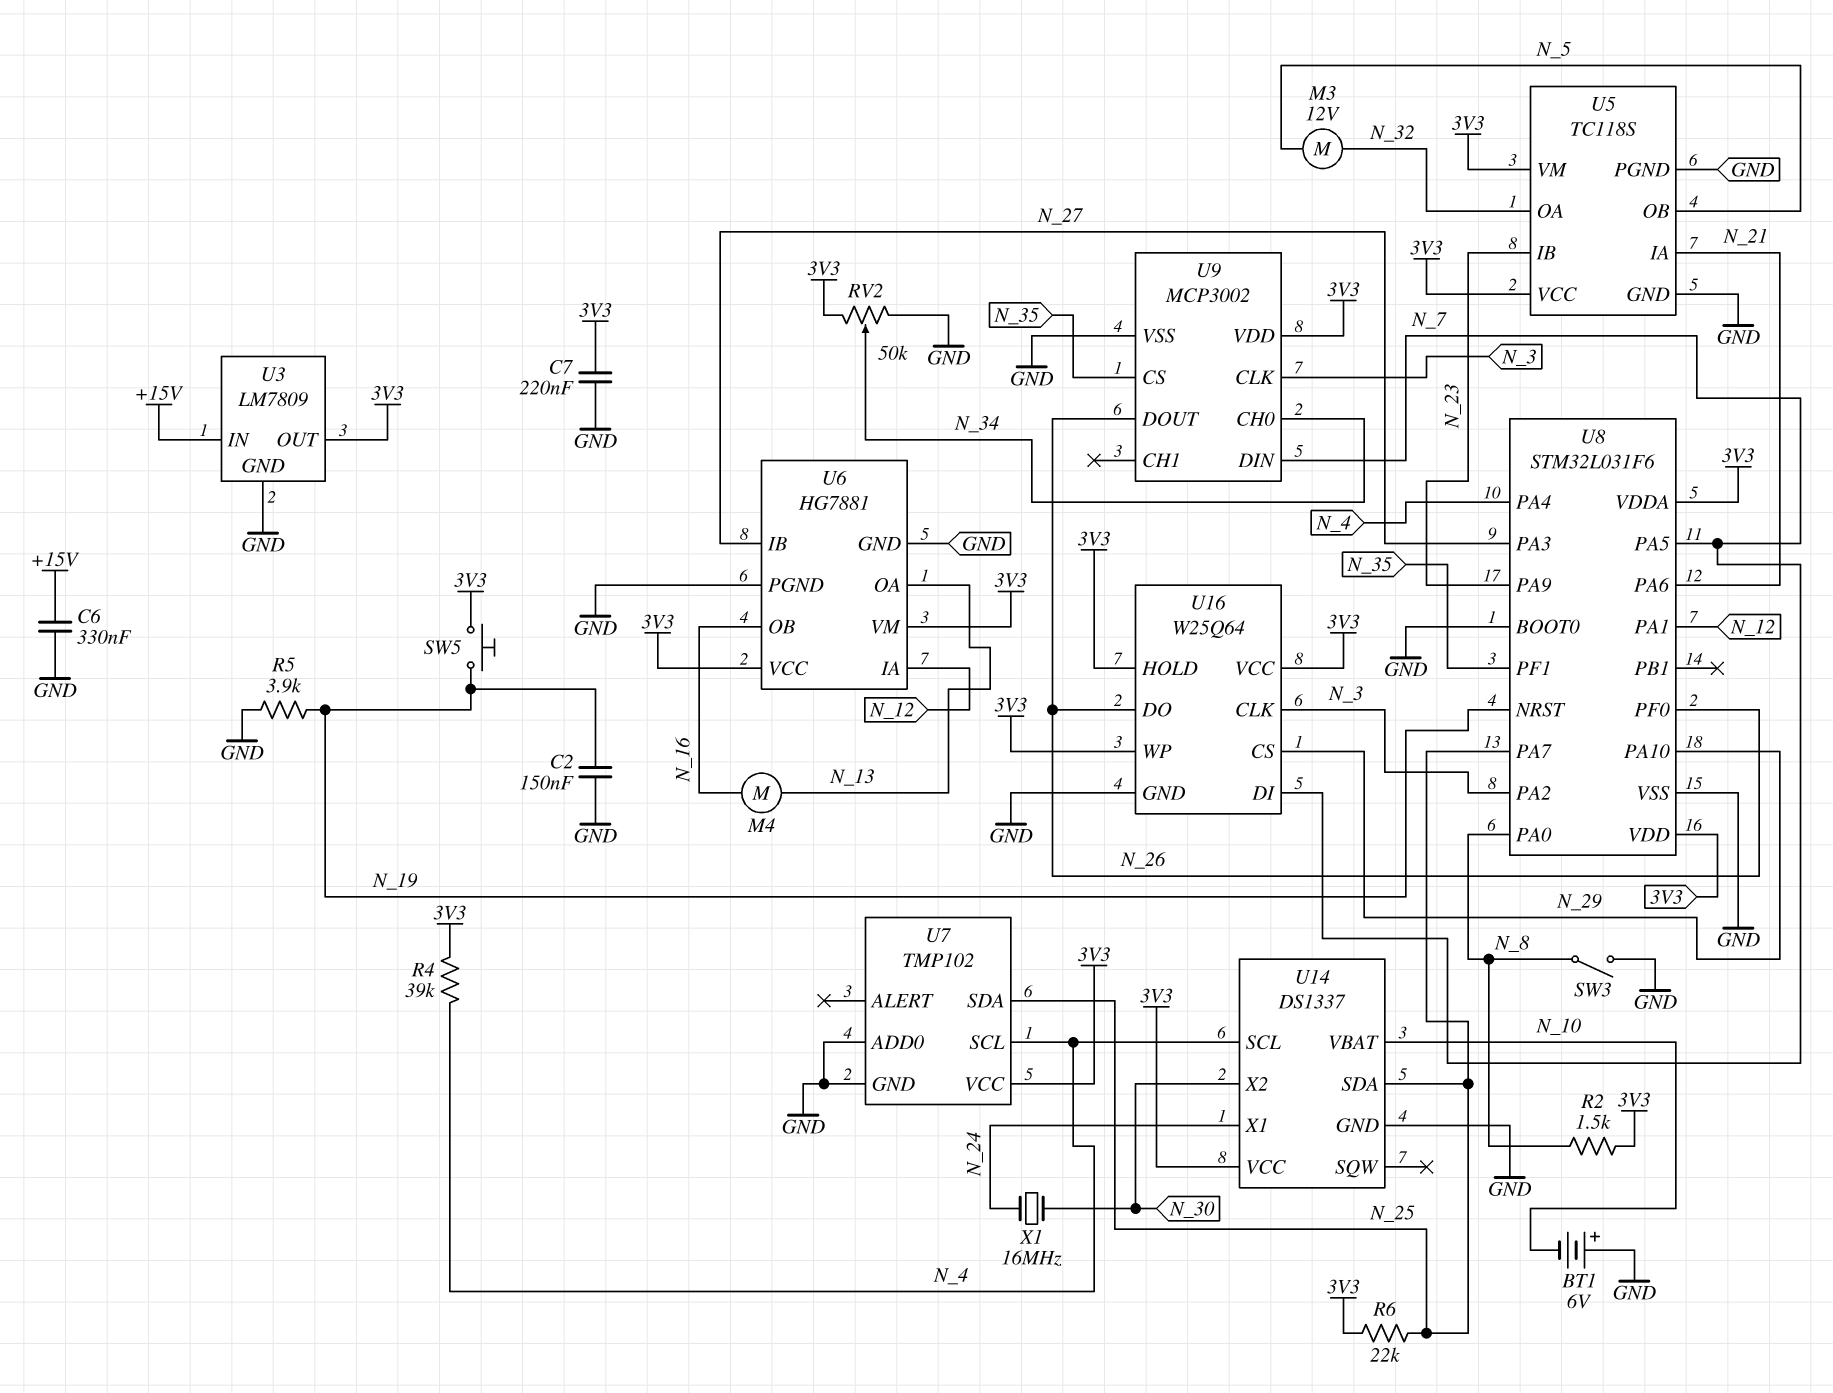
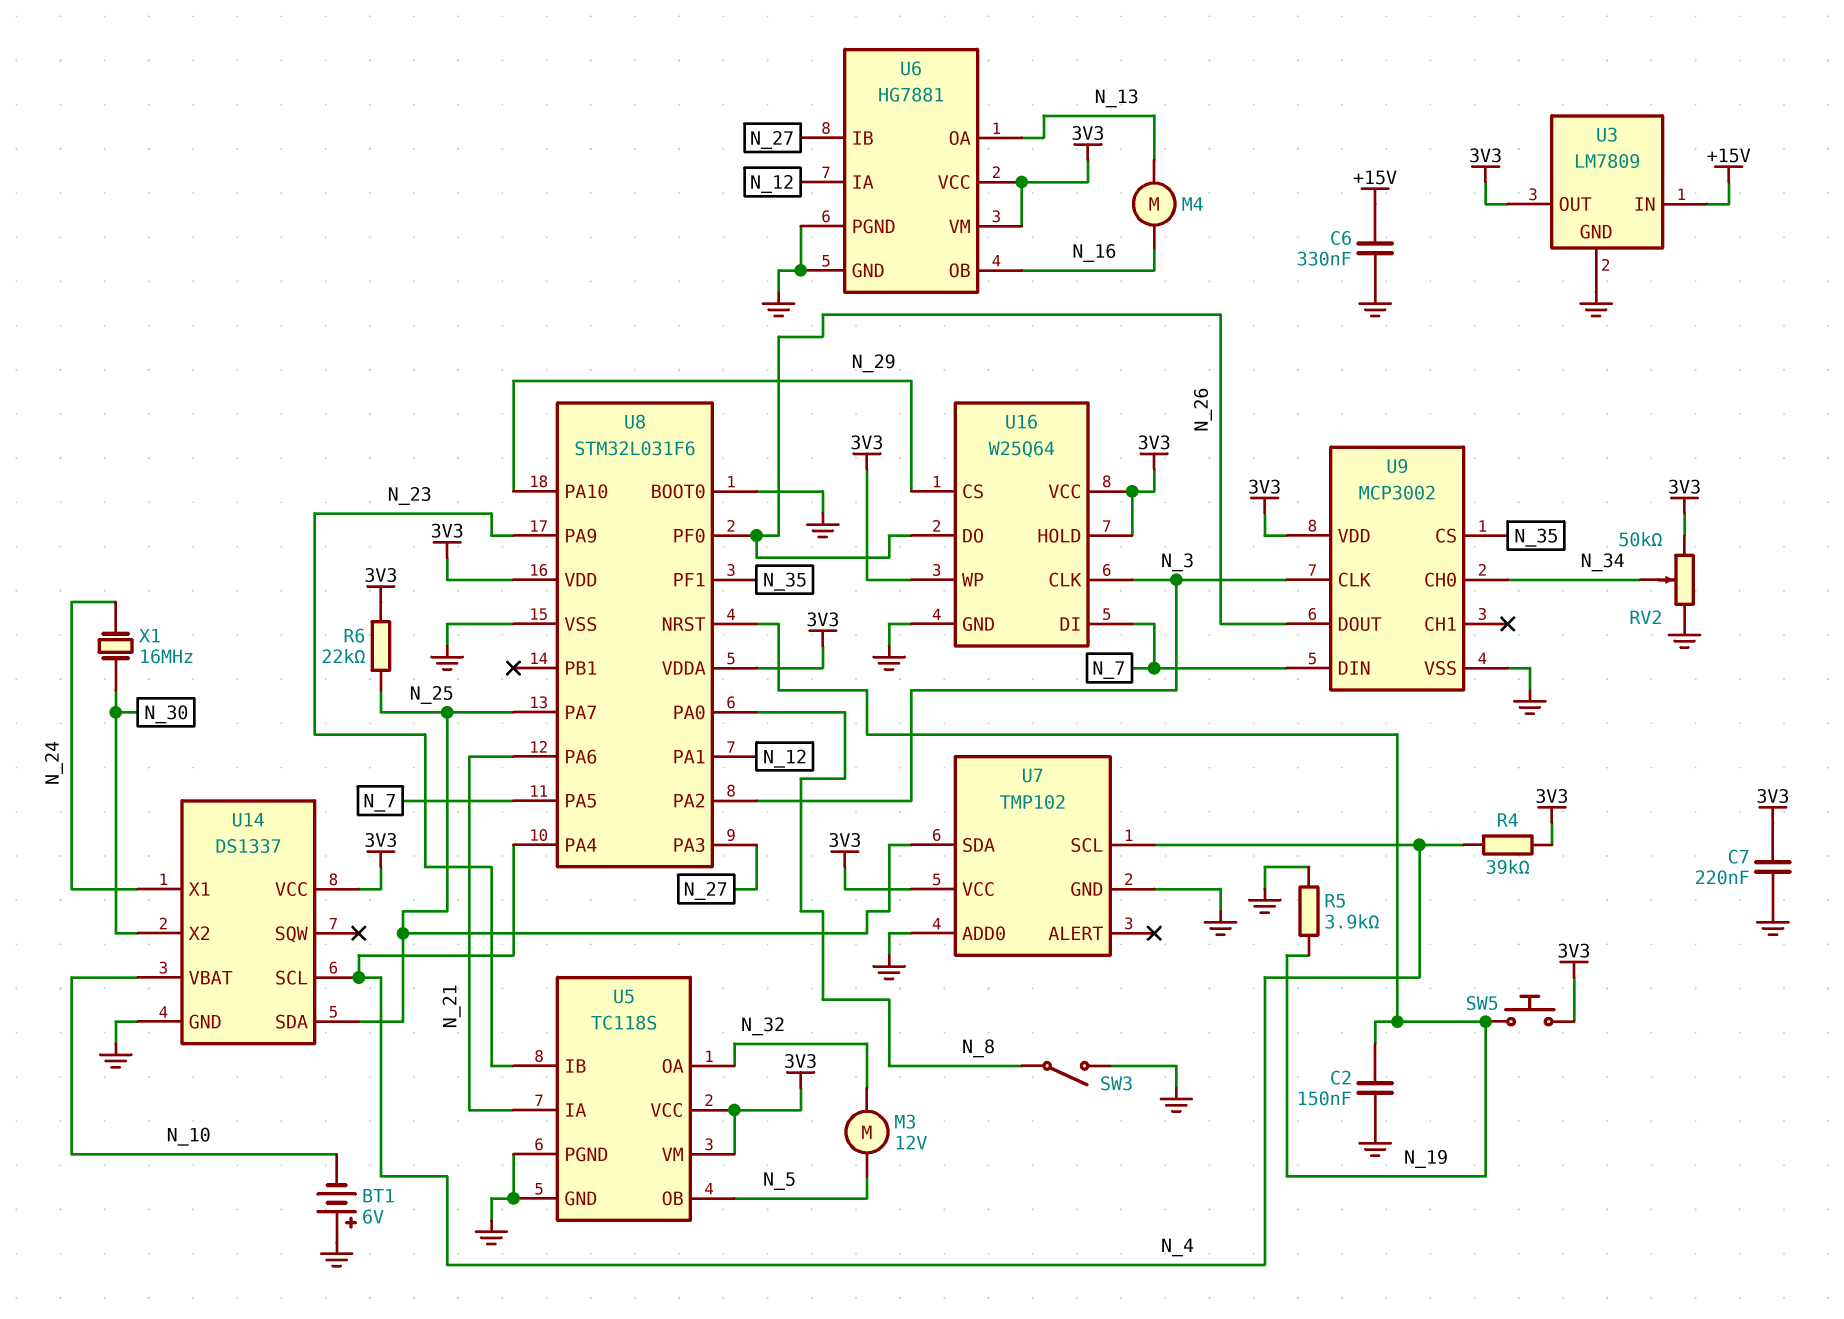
R2: 1.5k (3V3, N_8) -> none

